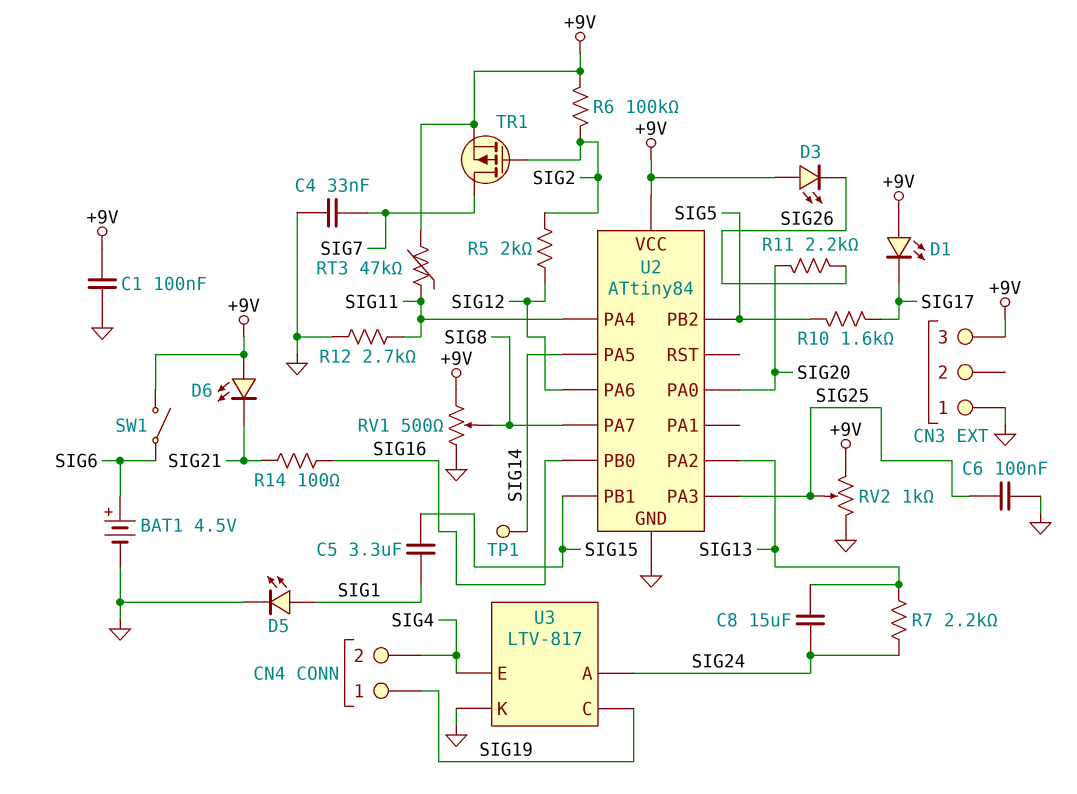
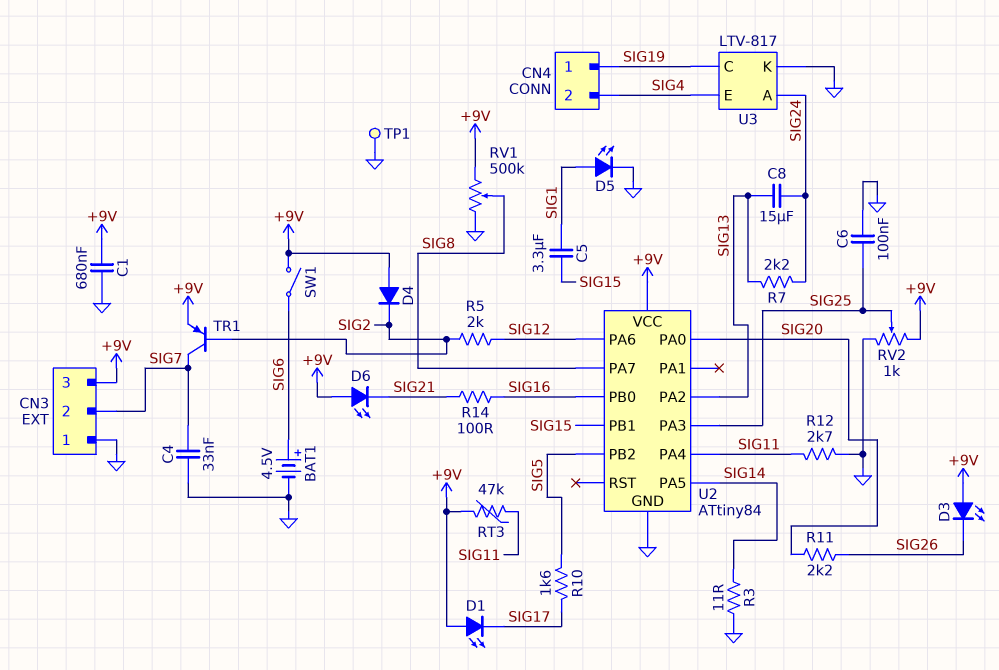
C1: 100nF (+9V, GND) -> 680nF (+9V, GND)
CN3 pin 2: none -> SIG7
D4: none -> diode (A +9V, K SIG2)
R3: none -> 11 (GND, SIG14)
R6: 100k (+9V, SIG2) -> none
RV1: 500 (+9V, GND, wiper SIG8) -> 500k (+9V, GND, wiper SIG8)
TP1: test point (SIG14) -> test point (GND)
TR1: PMOS (G SIG2, D SIG7, S +9V) -> PNP (B SIG2, C SIG7, E +9V)

